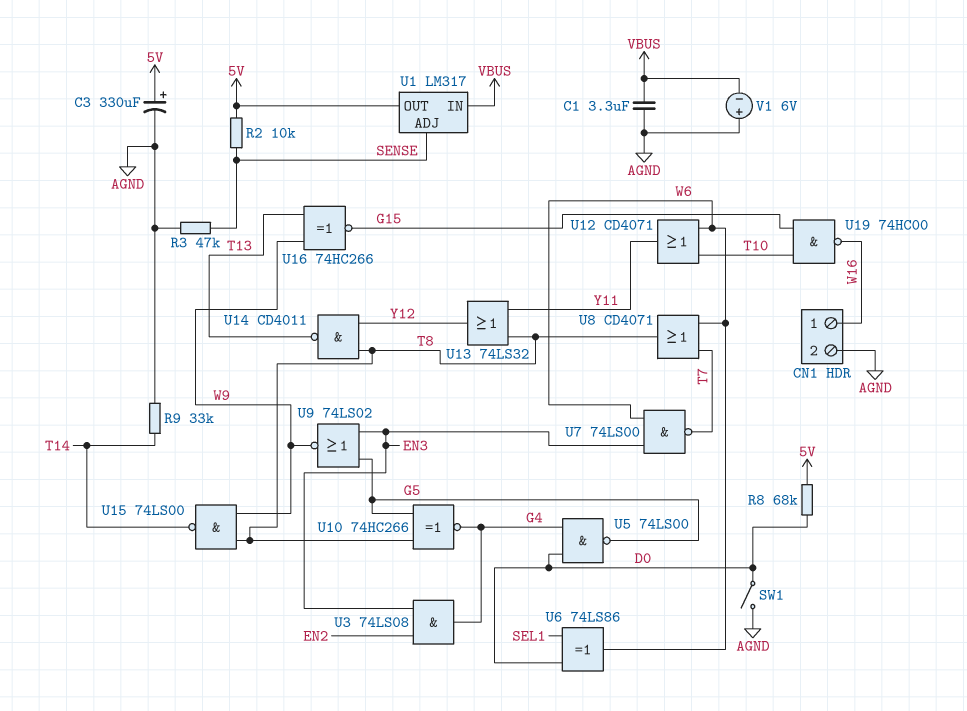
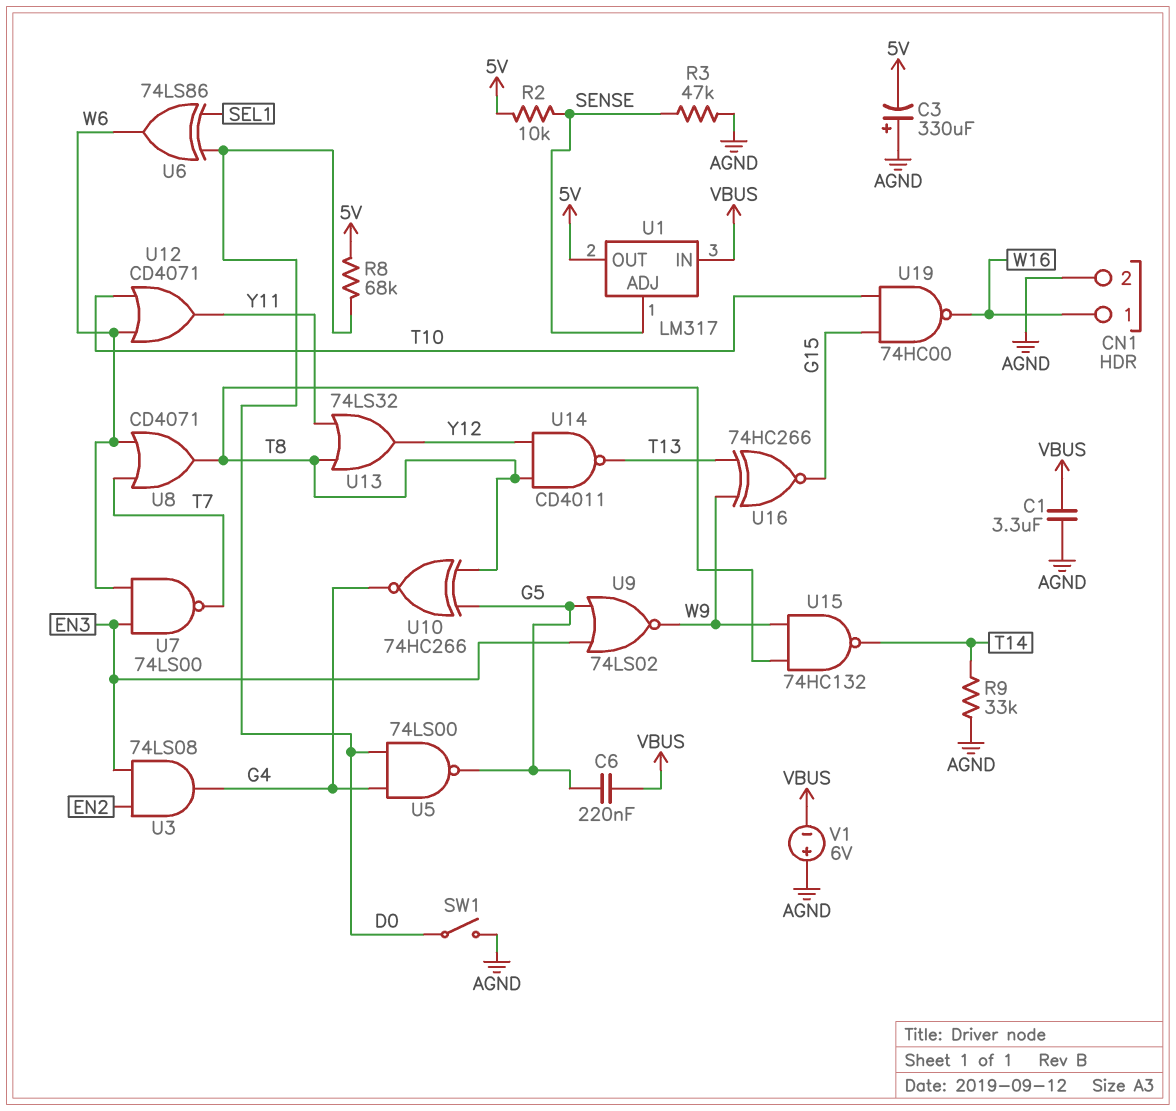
C3: 330uF (plus 5V, minus AGND) -> 330uF (plus AGND, minus 5V)
C6: none -> 220nF (G5, VBUS)
U15: NAND 74LS00 (in T8, in W9, out T14) -> NAND 74HC132 (in T8, in W9, out T14)

